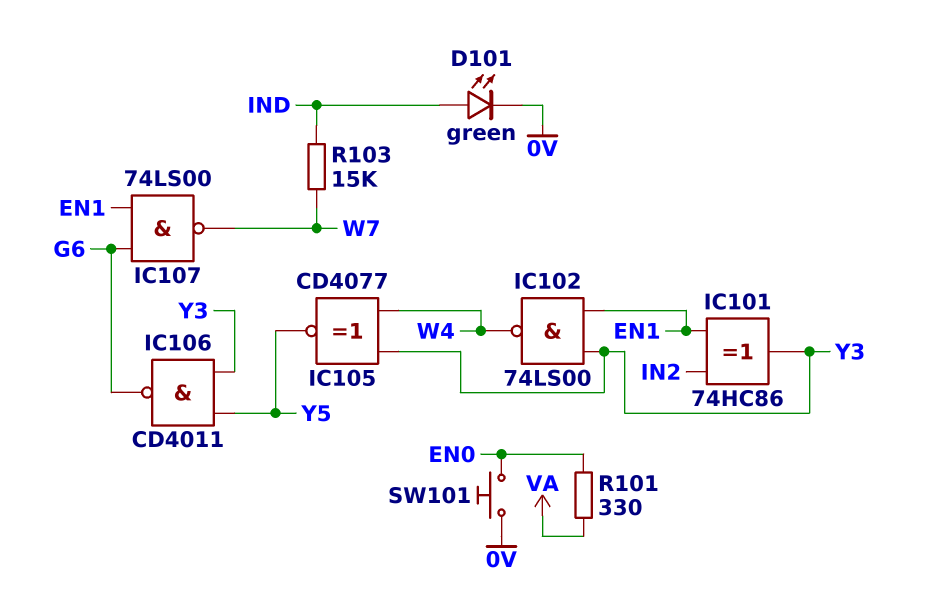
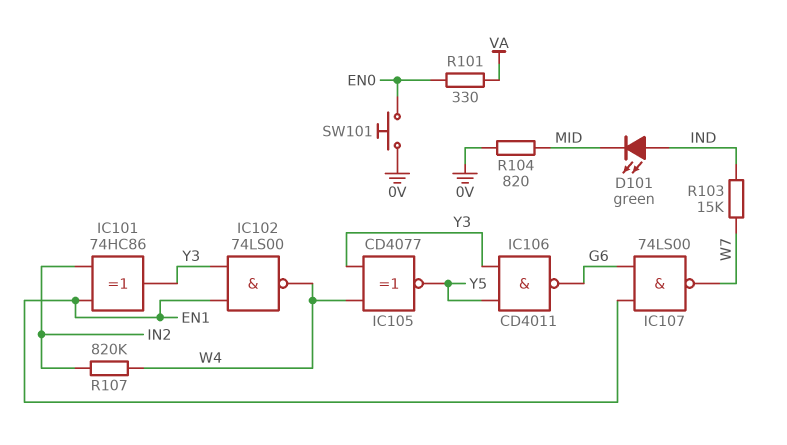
D101: LED green (A IND, K 0V) -> LED green (A IND, K MID)
R104: none -> 820 (0V, MID)
R107: none -> 820k (IN2, W4)

